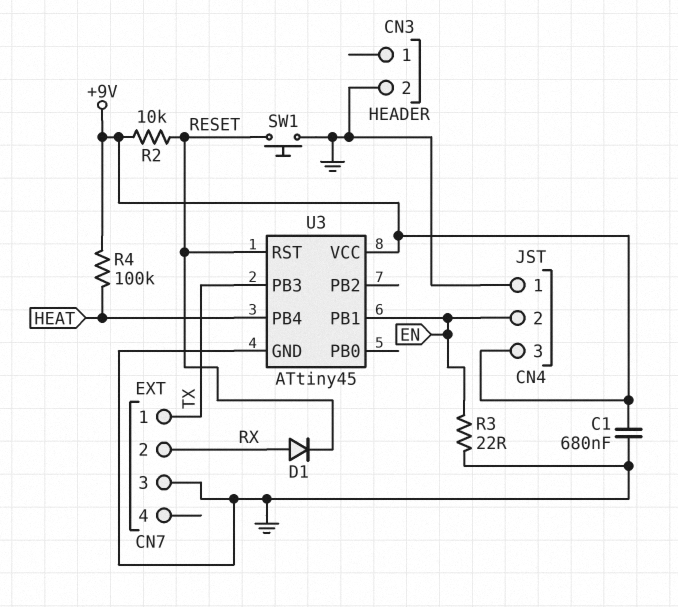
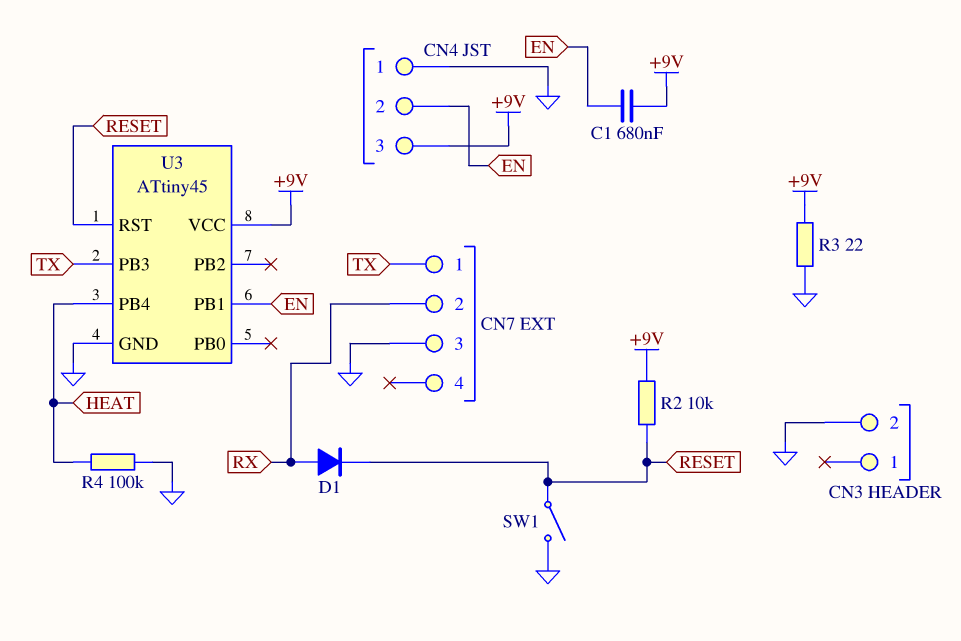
C1: 680nF (+9V, GND) -> 680nF (+9V, EN)
R3: 22 (EN, GND) -> 22 (+9V, GND)
R4: 100k (+9V, HEAT) -> 100k (GND, HEAT)
SW1: button (GND, RESET) -> switch (GND, RESET)

